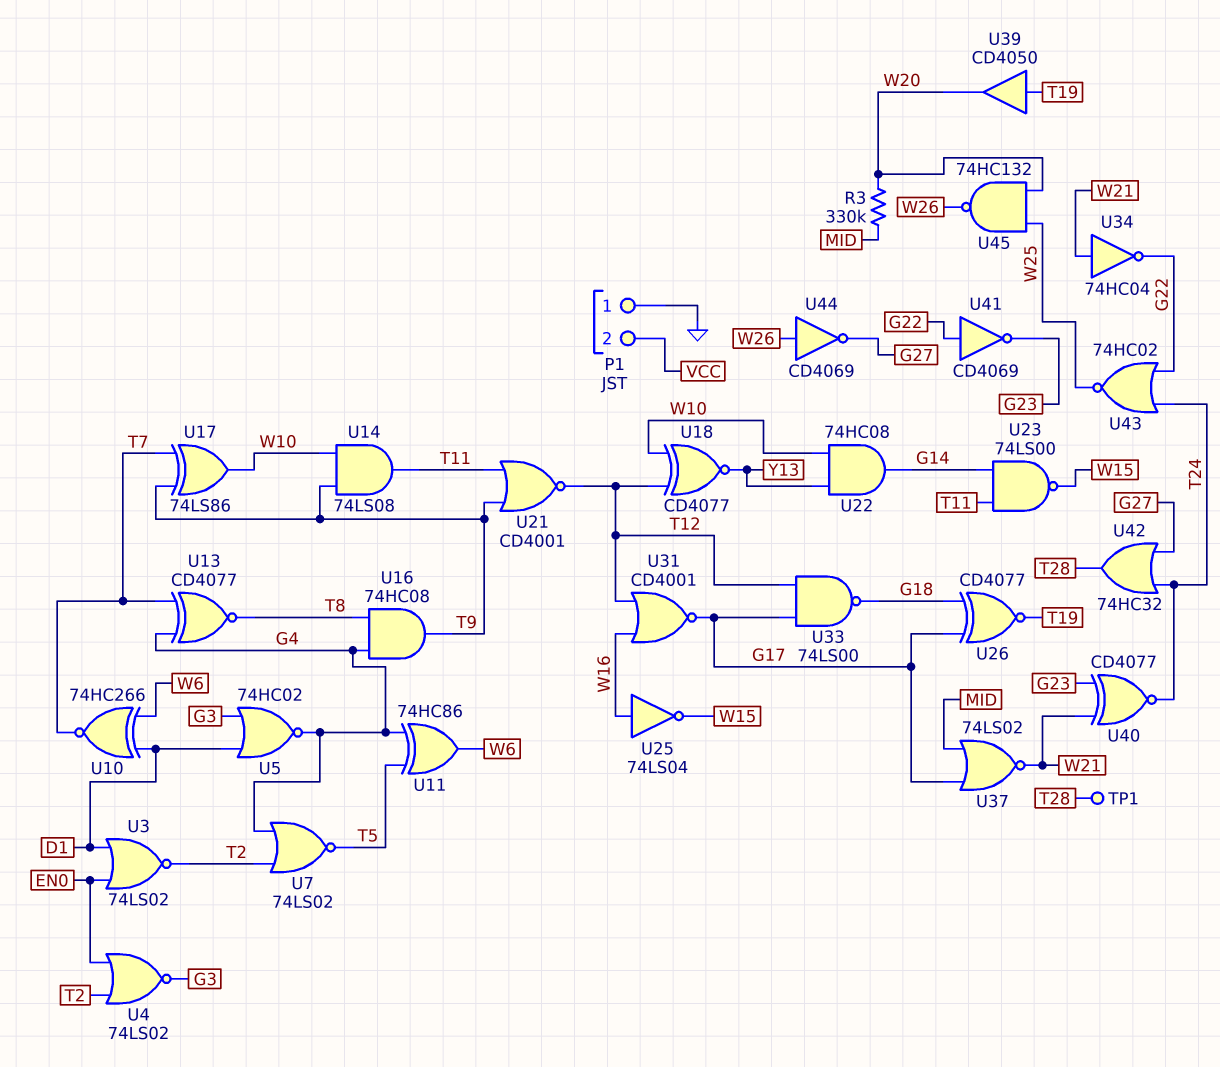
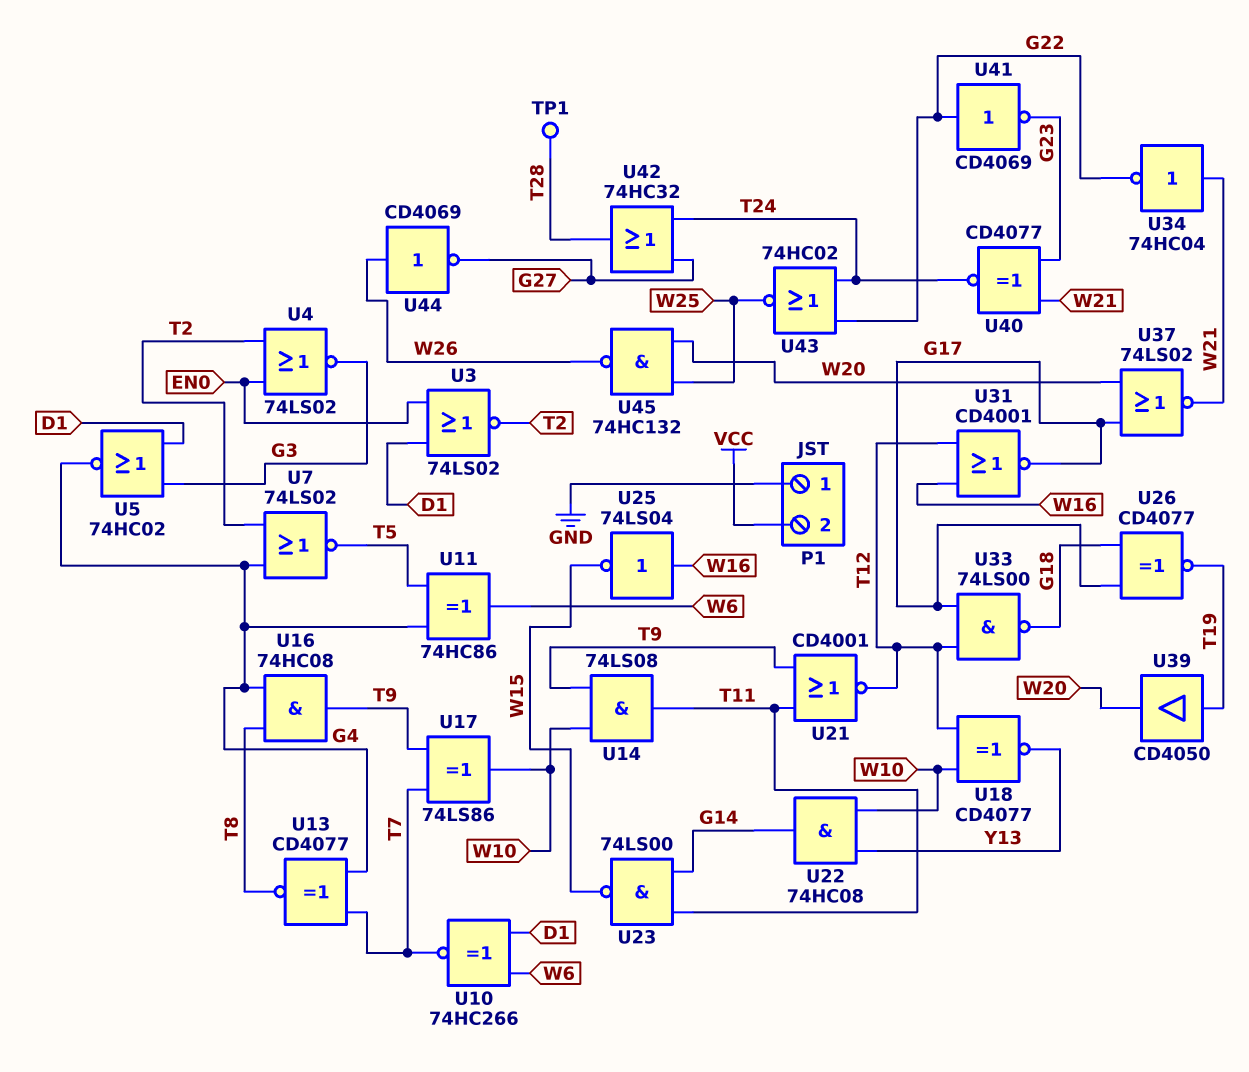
R3: 330k (MID, W20) -> none
U37: NOR 74LS02 (in G17, in MID, out W21) -> NOR 74LS02 (in G17, in W20, out W21)

